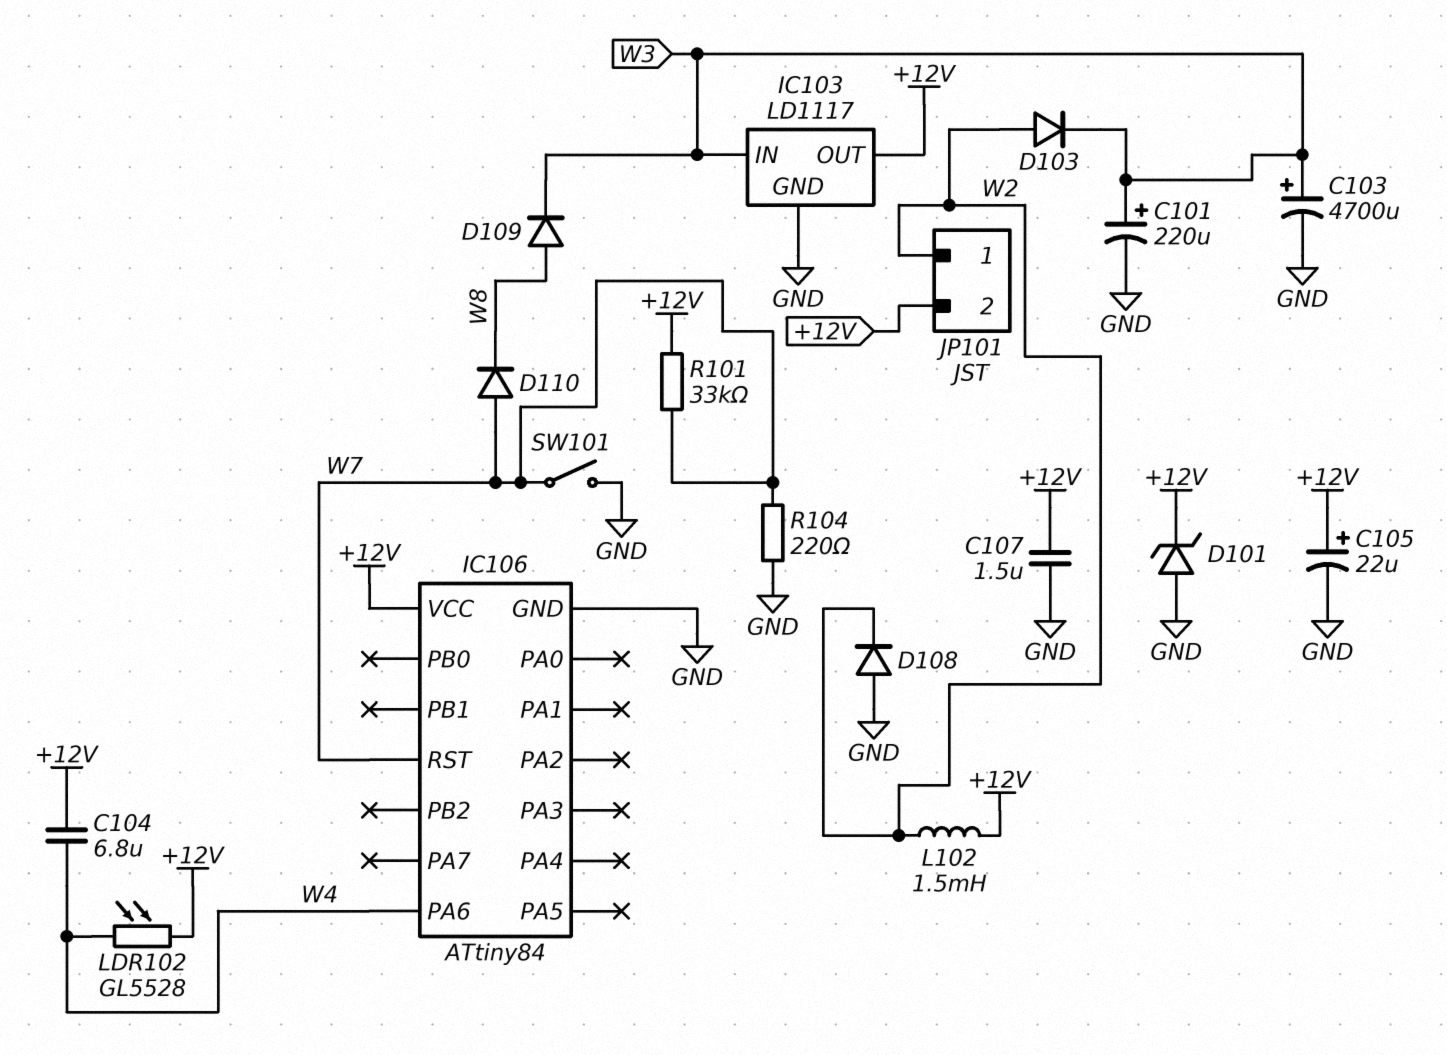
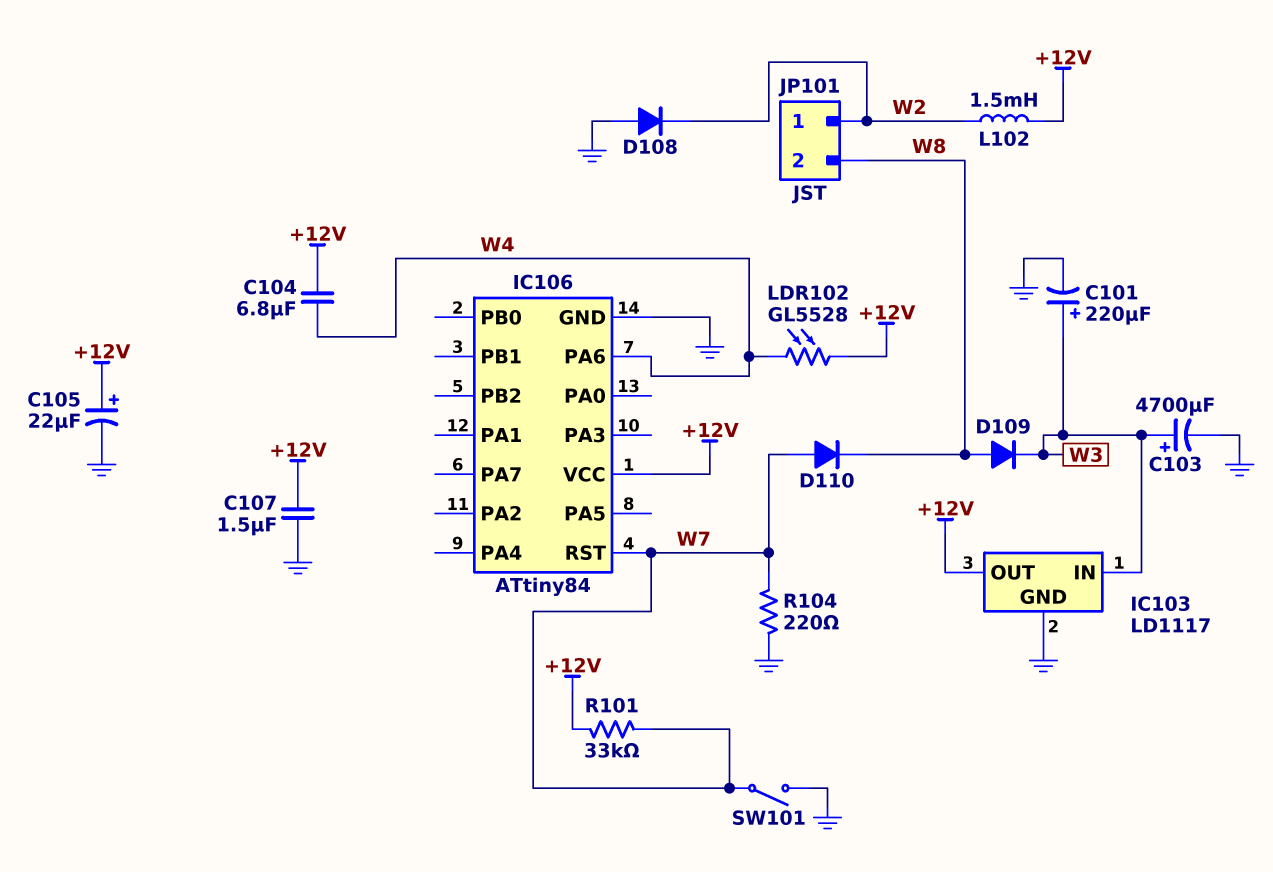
D101: zener (A GND, K +12V) -> none
D103: diode (A W2, K W3) -> none
JP101 pin 2: +12V -> W8

